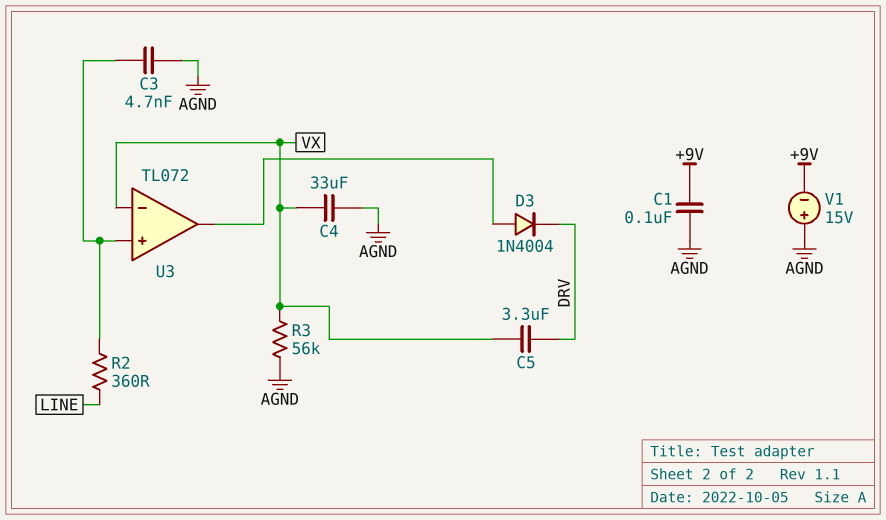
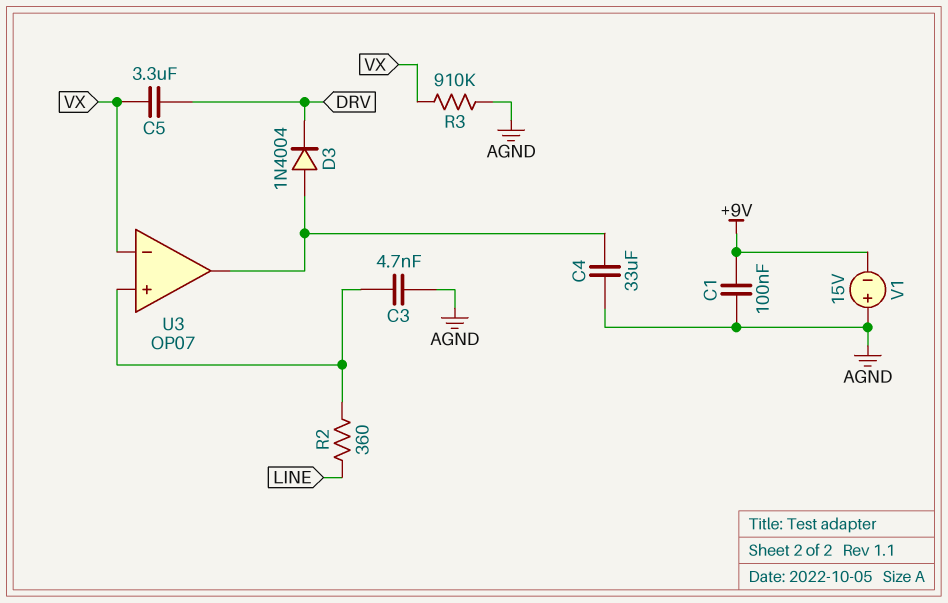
C4: 33uF (AGND, VX) -> 33uF (AGND, U3/out)
R3: 56k (AGND, VX) -> 910k (AGND, VX)
U3: TL072 -> OP07

